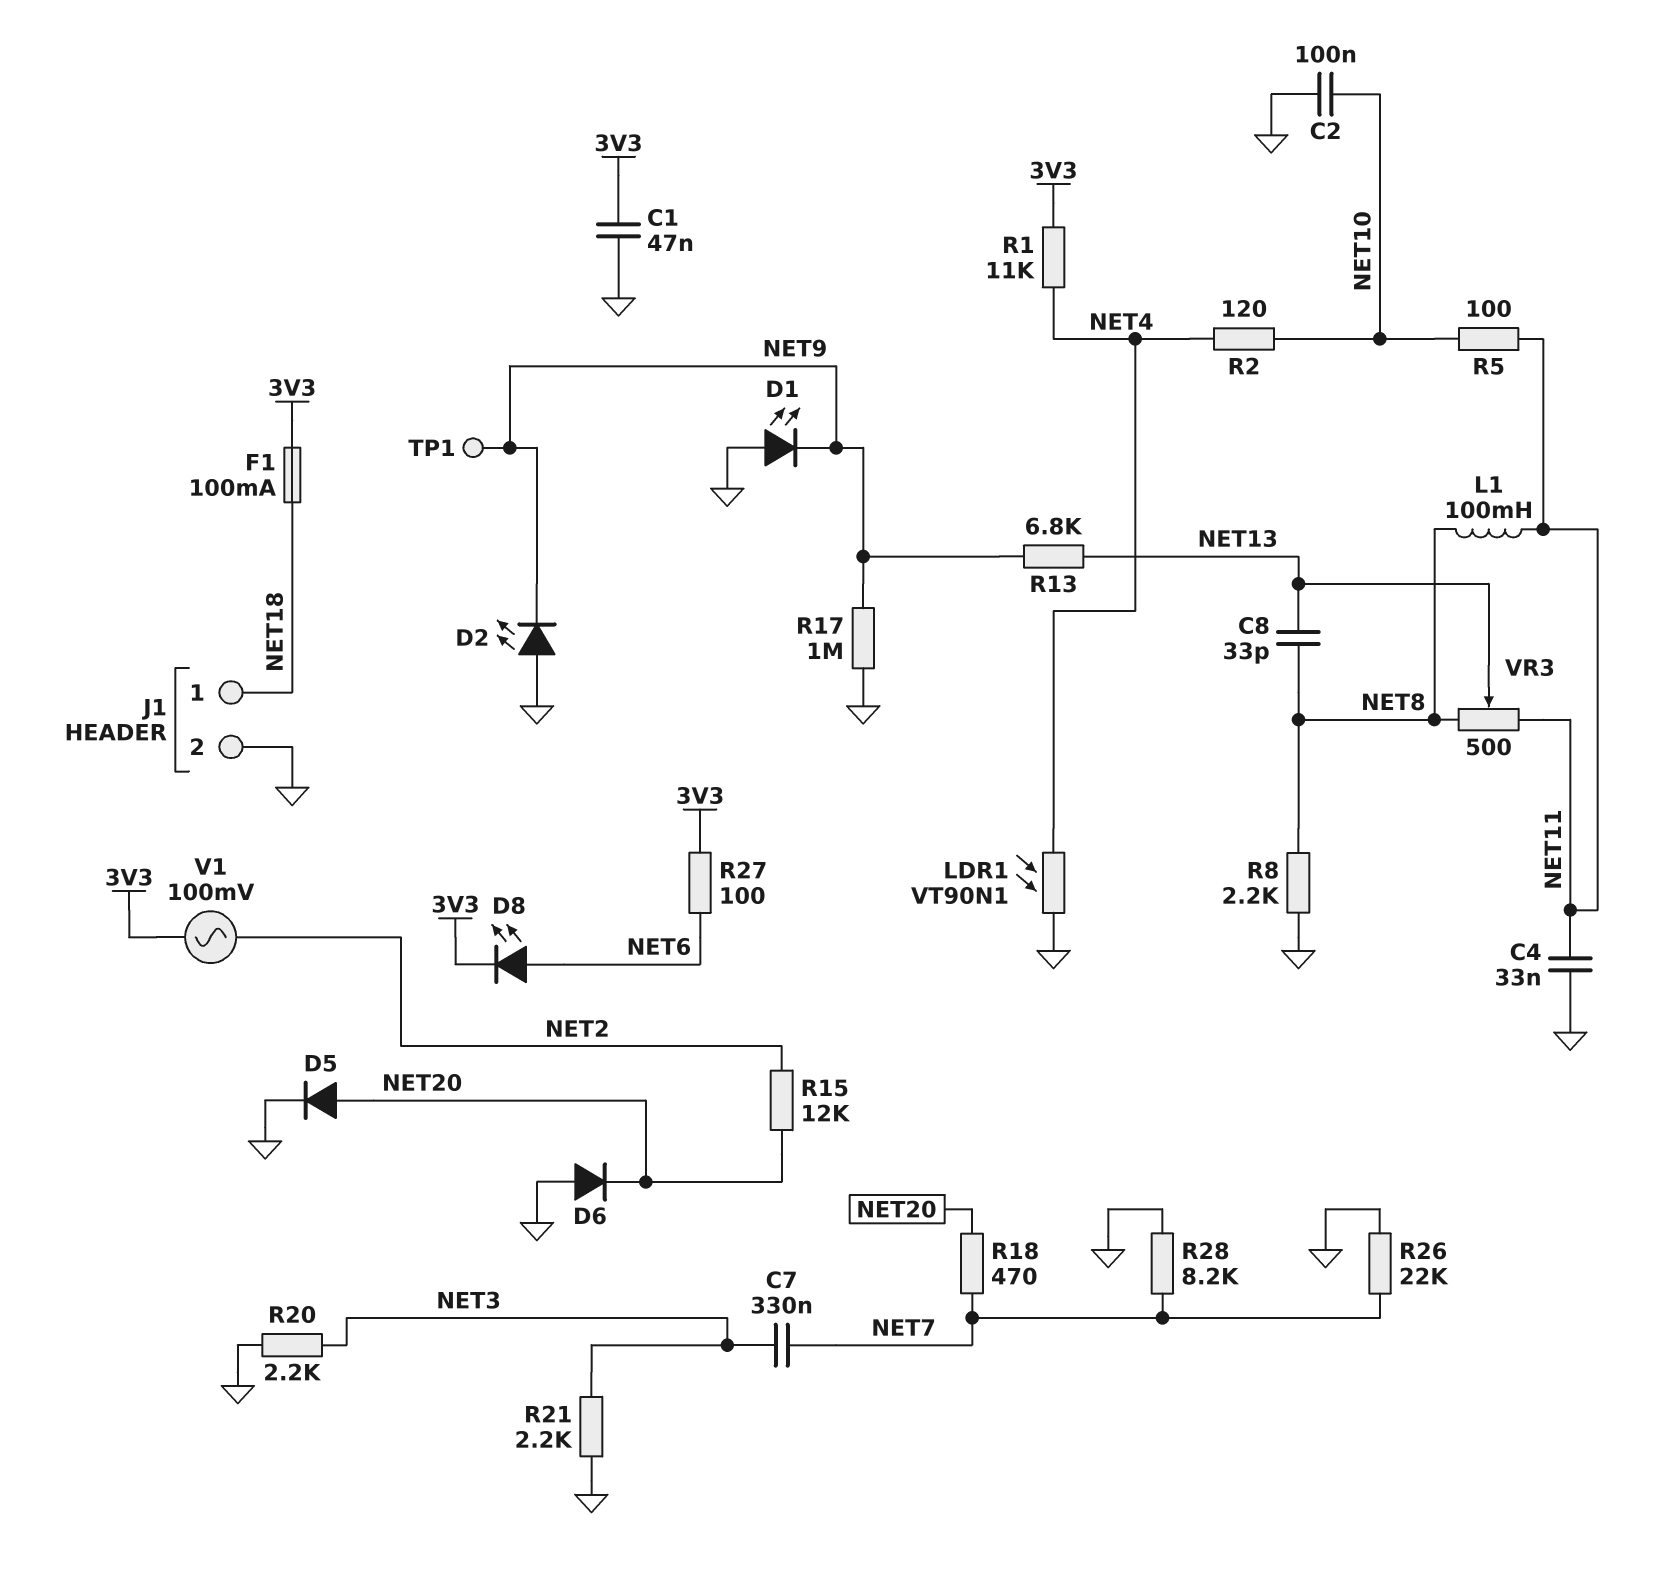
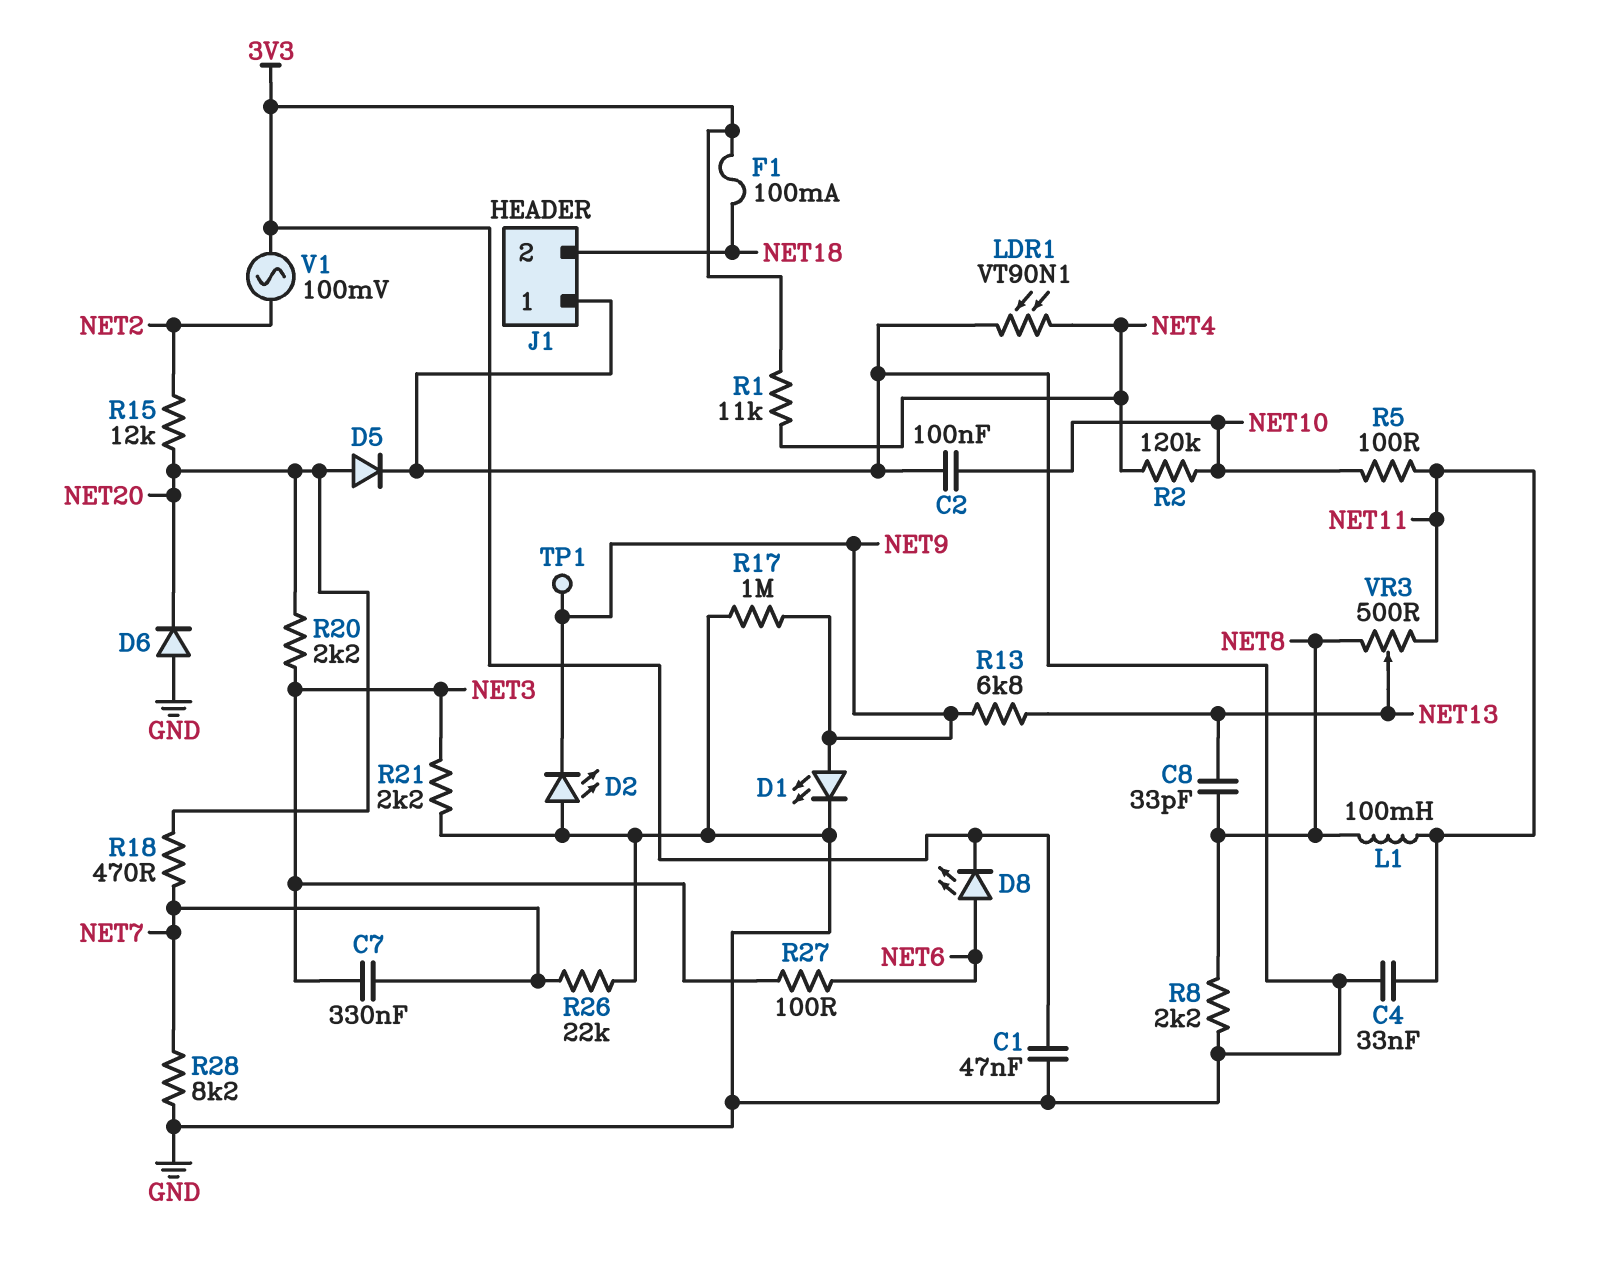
D1: LED (A GND, K NET9) -> LED (A NET9, K GND)
J1 pin 1: NET18 -> GND
J1 pin 2: GND -> NET18
R2: 120 (NET4, NET10) -> 120k (NET4, NET10)
R20: 2.2k (GND, NET3) -> 2.2k (NET3, NET20)
R27: 100 (3V3, NET6) -> 100 (NET3, NET6)

